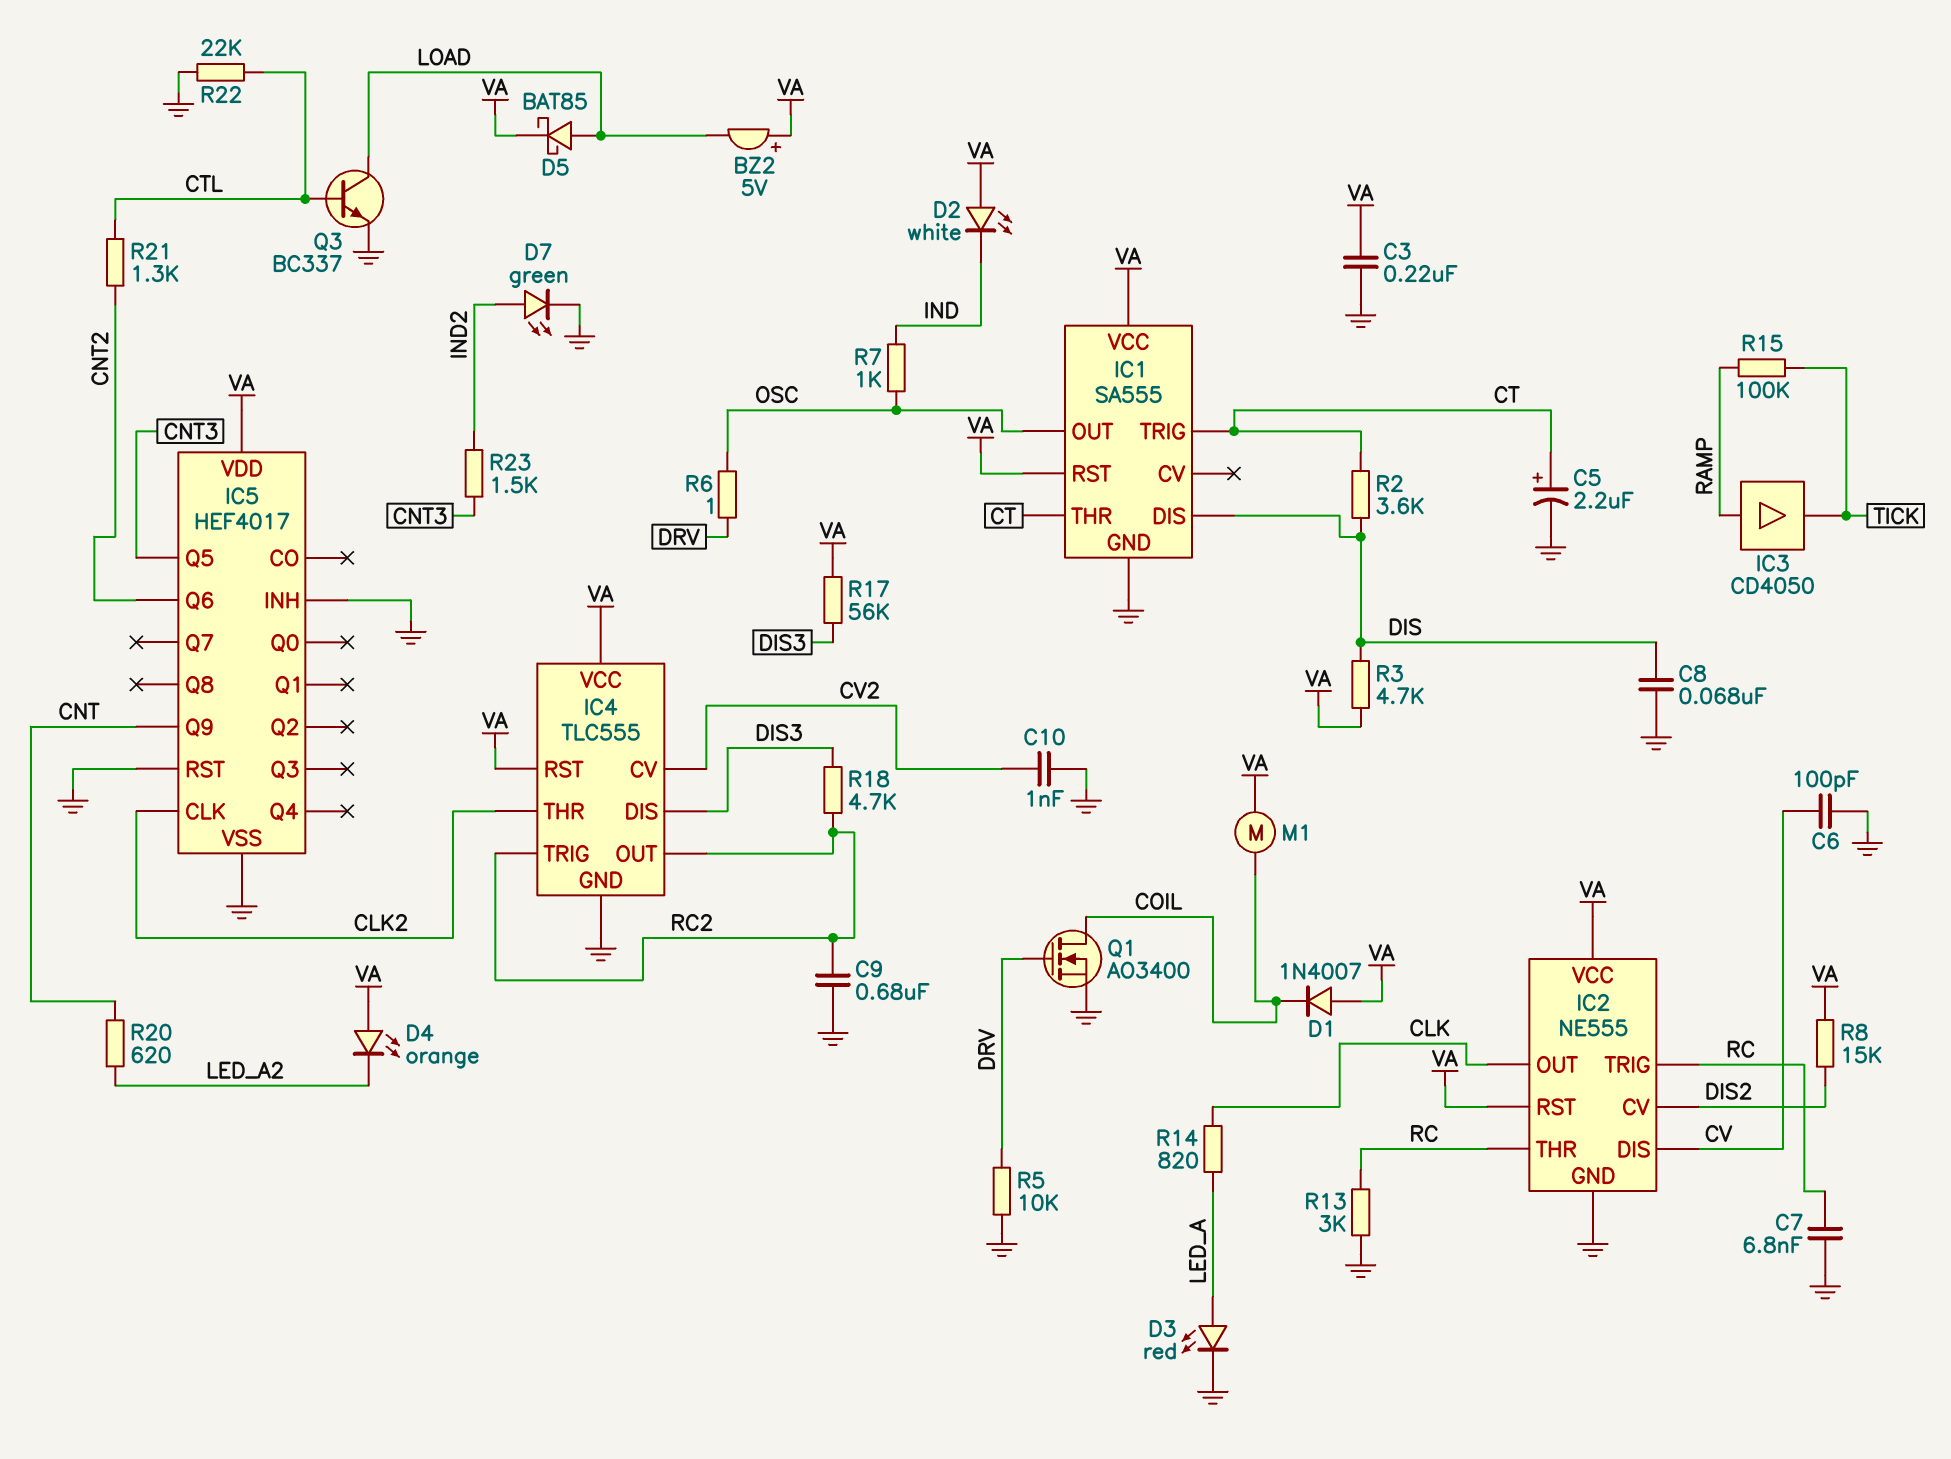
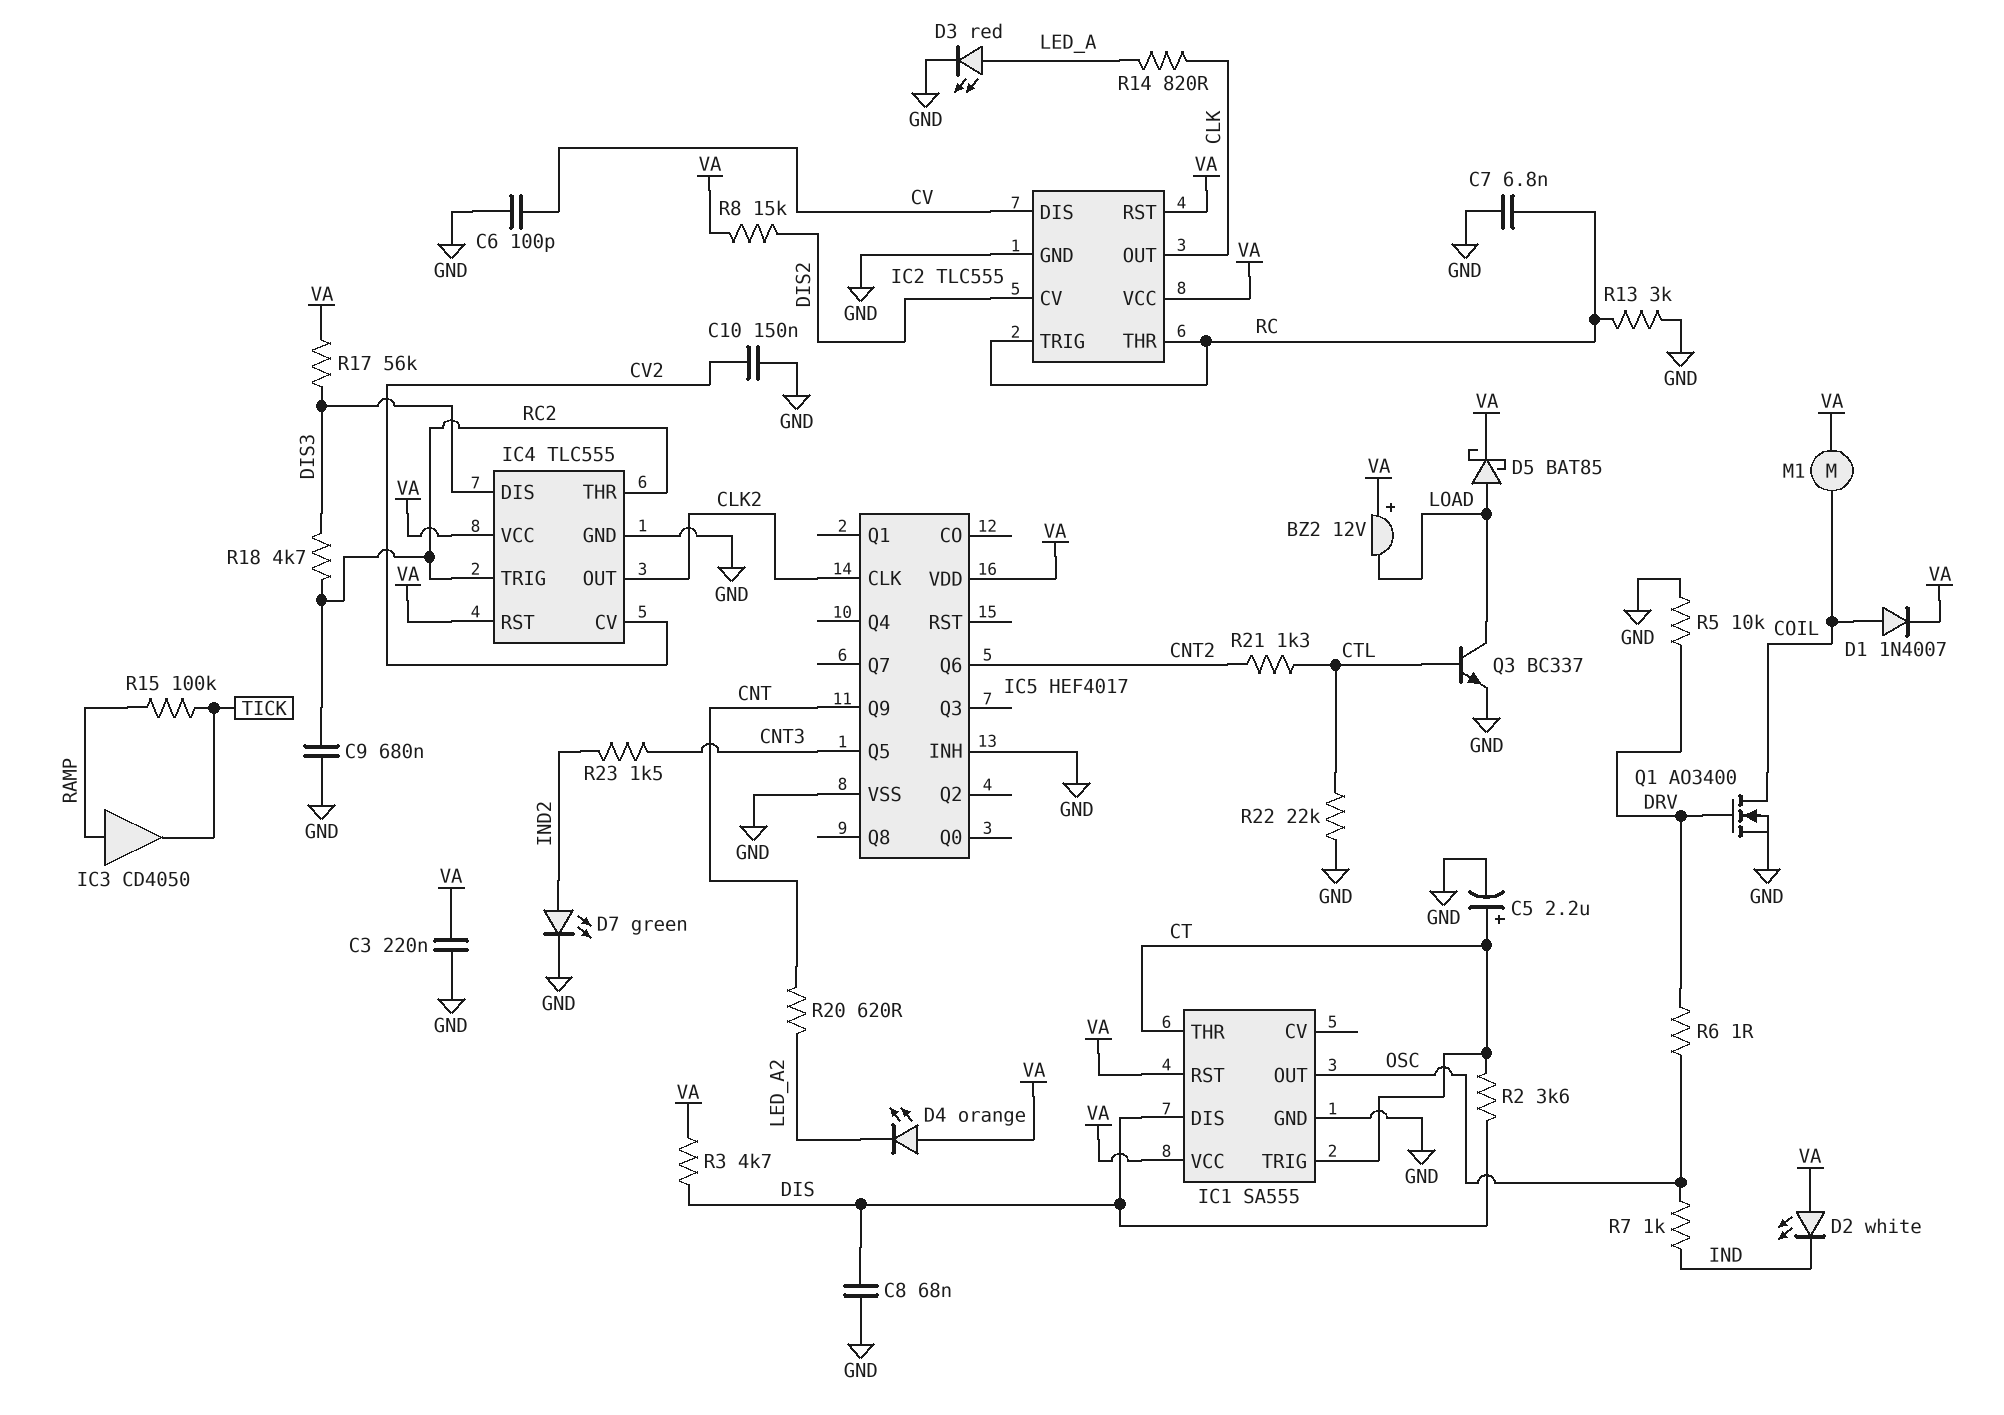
BZ2: buzzer 5V (plus VA, minus LOAD) -> buzzer 12V (plus VA, minus LOAD)
C10: 1nF (CV2, GND) -> 150nF (CV2, GND)
D1: diode 1N4007 (A VA, K COIL) -> diode 1N4007 (A COIL, K VA)
IC2: NE555 -> TLC555
IC4 pin OUT: RC2 -> CLK2
IC4 pin THR: CLK2 -> RC2
IC5 pin RST: GND -> none

